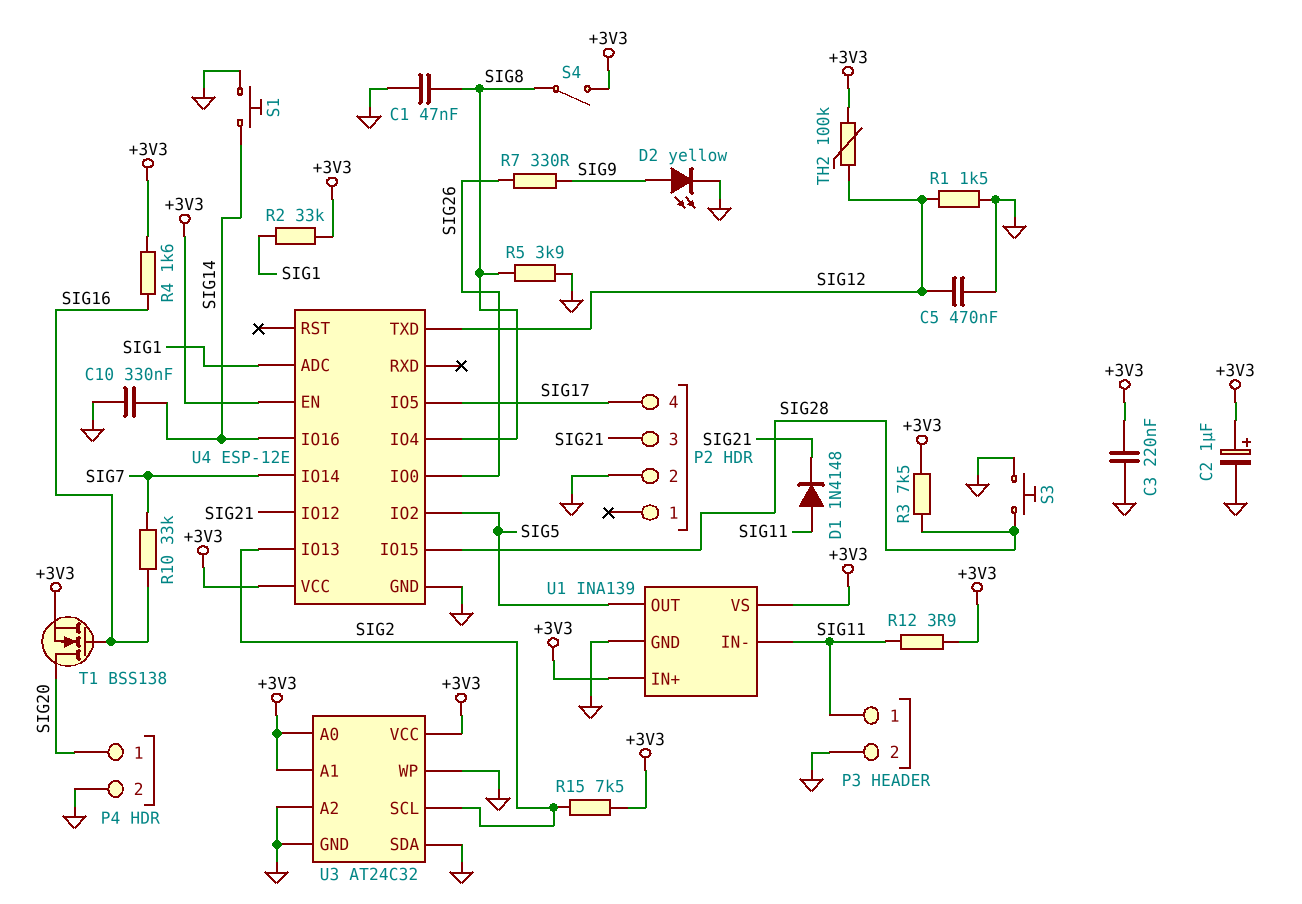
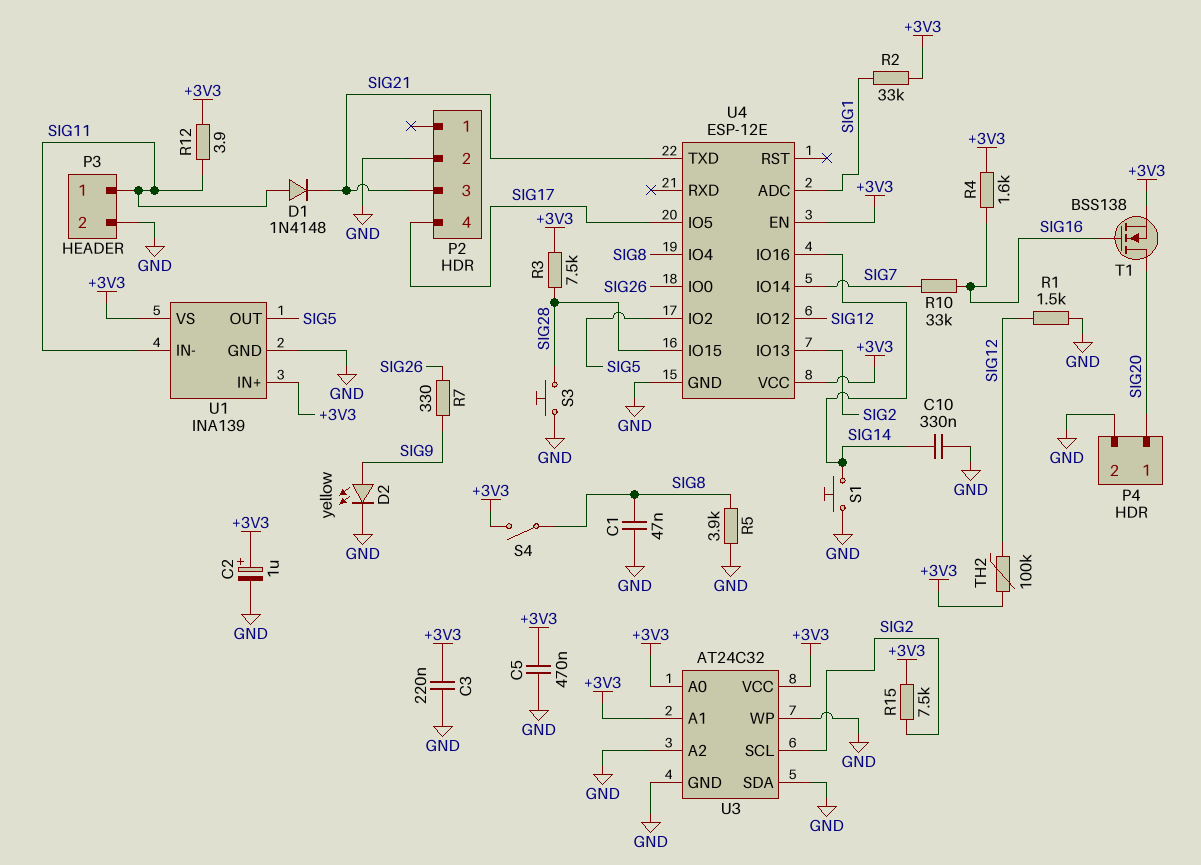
C5: 470nF (GND, SIG12) -> 470nF (+3V3, GND)
U4 pin IO12: SIG21 -> SIG12
U4 pin TXD: SIG12 -> SIG21

